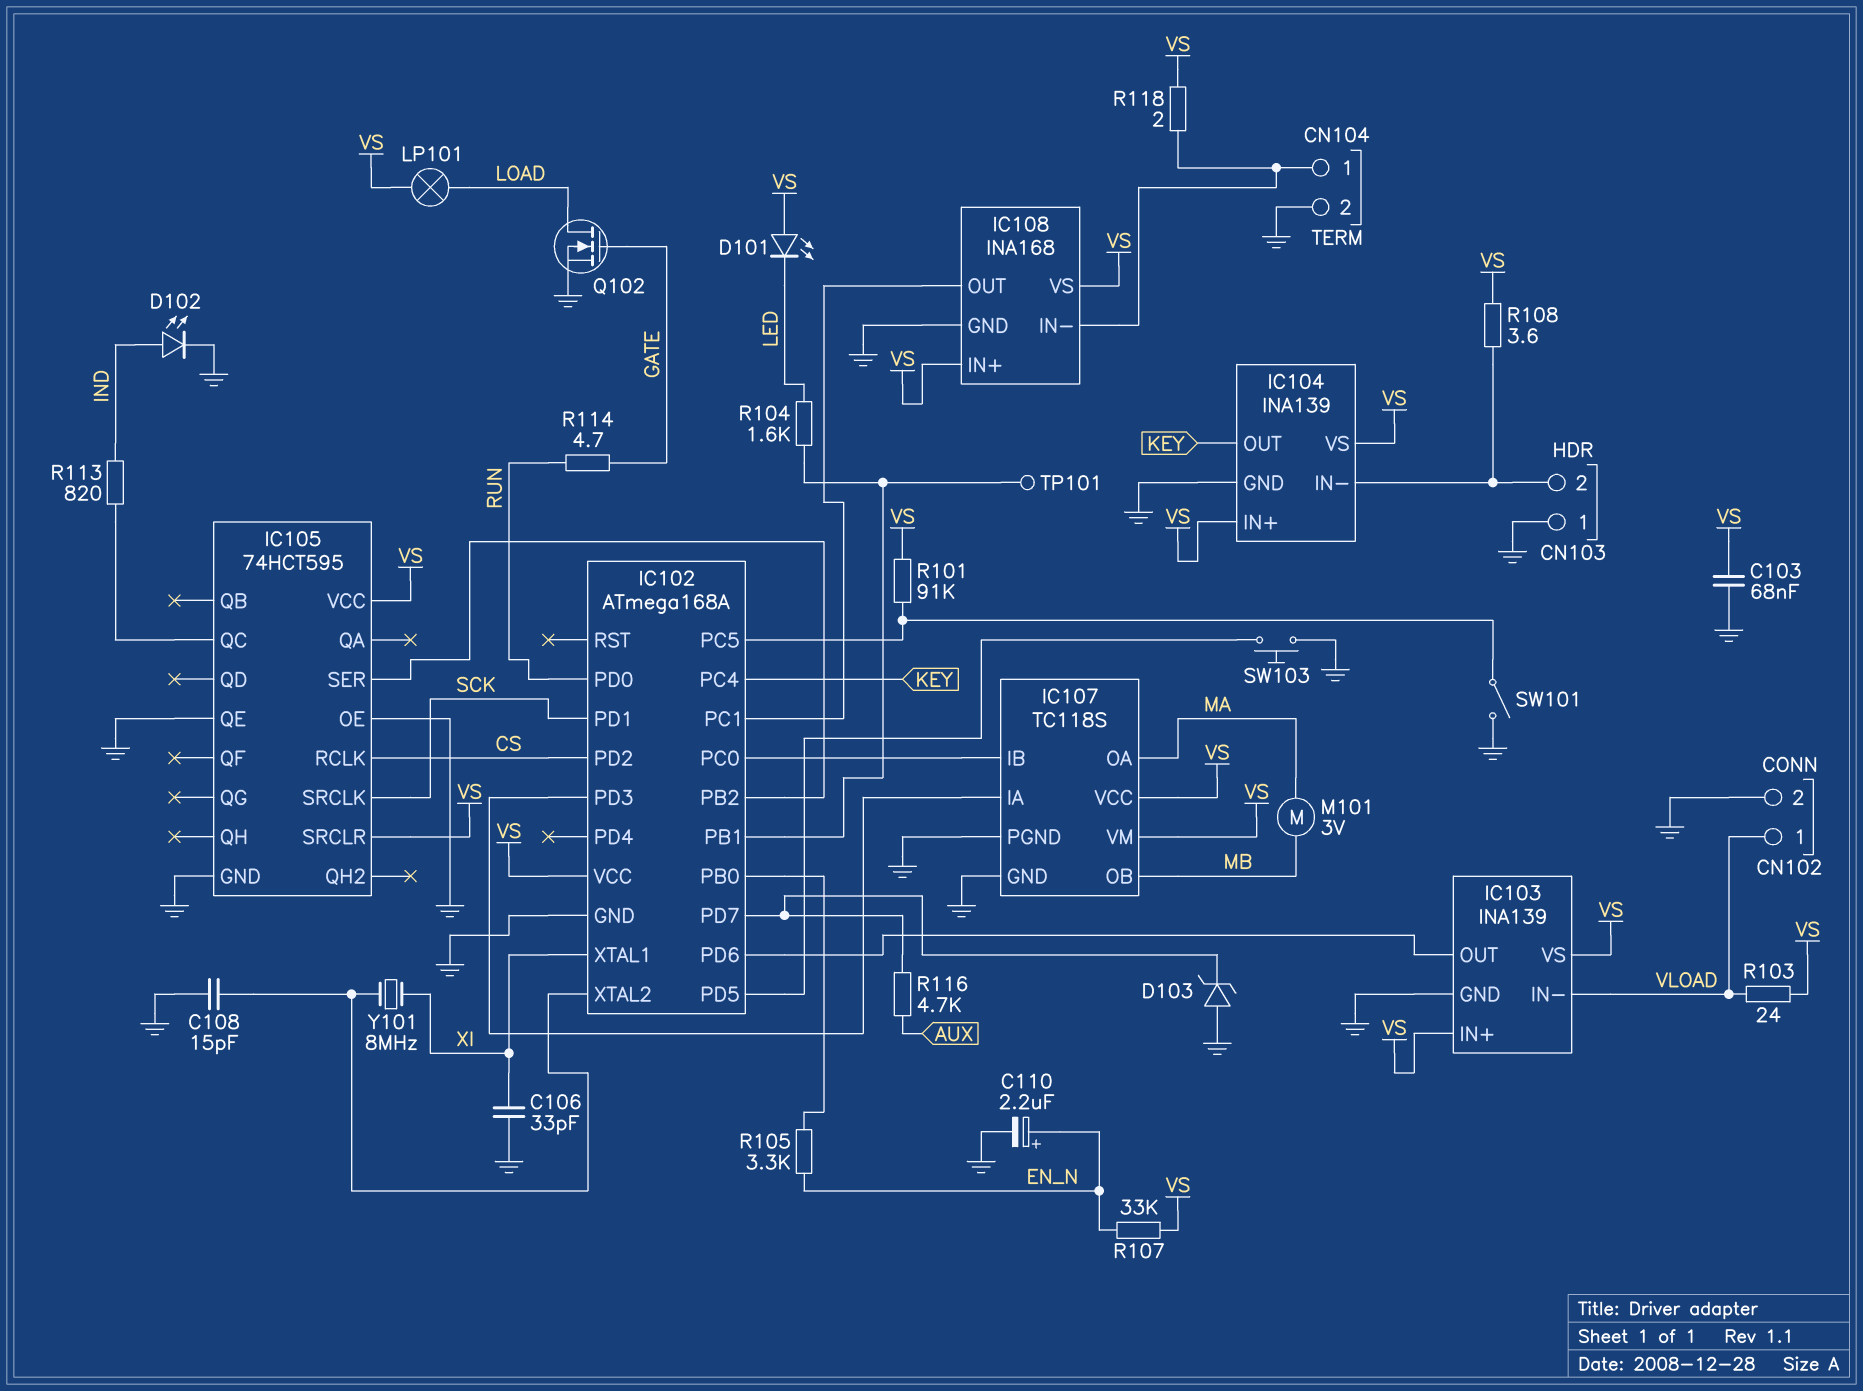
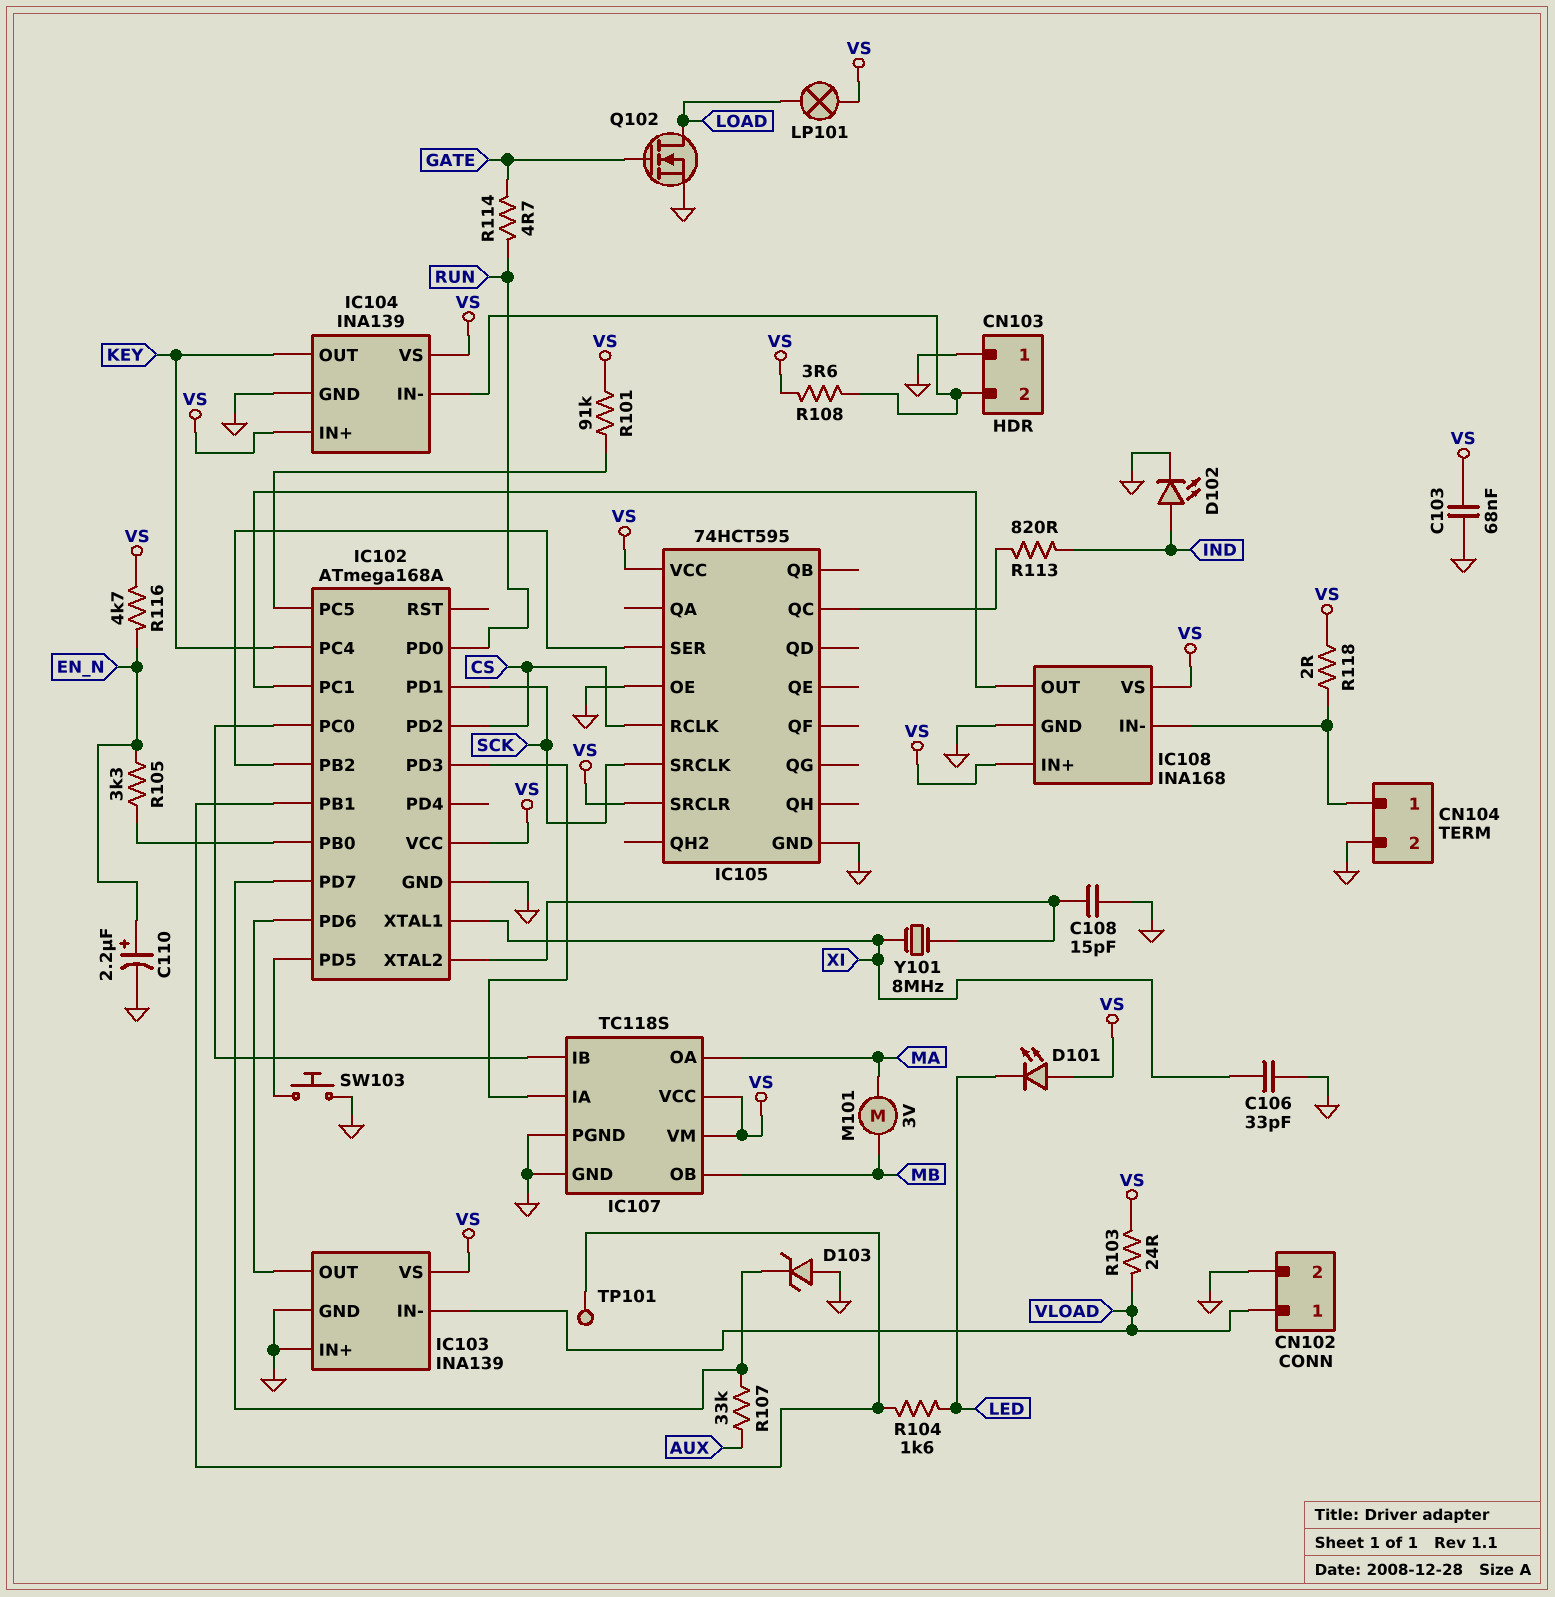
IC103 pin IN+: VS -> GND
IC105 pin QE: GND -> none
R107: 33k (EN_N, VS) -> 33k (AUX, IC102/PD7)
R116: 4.7k (AUX, IC102/PD7) -> 4.7k (EN_N, VS)
SW101: switch (GND, IC102/PC5) -> none

